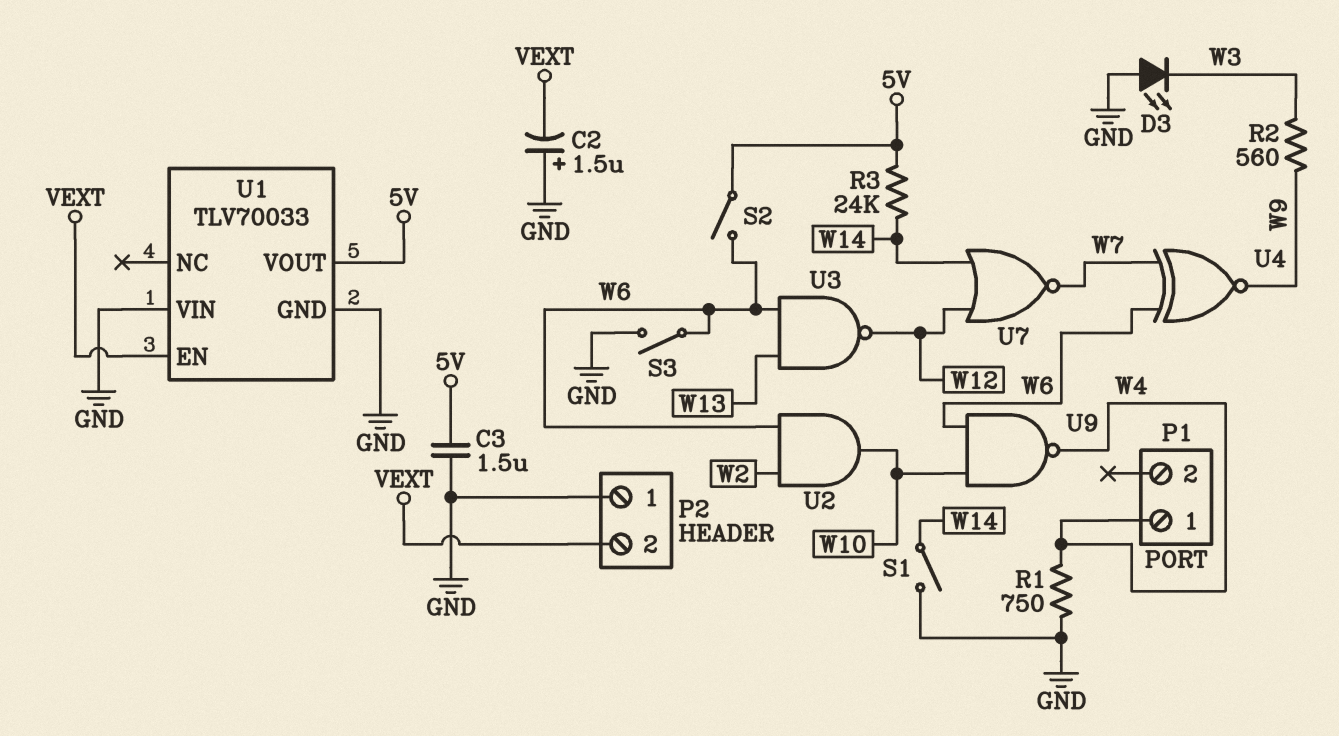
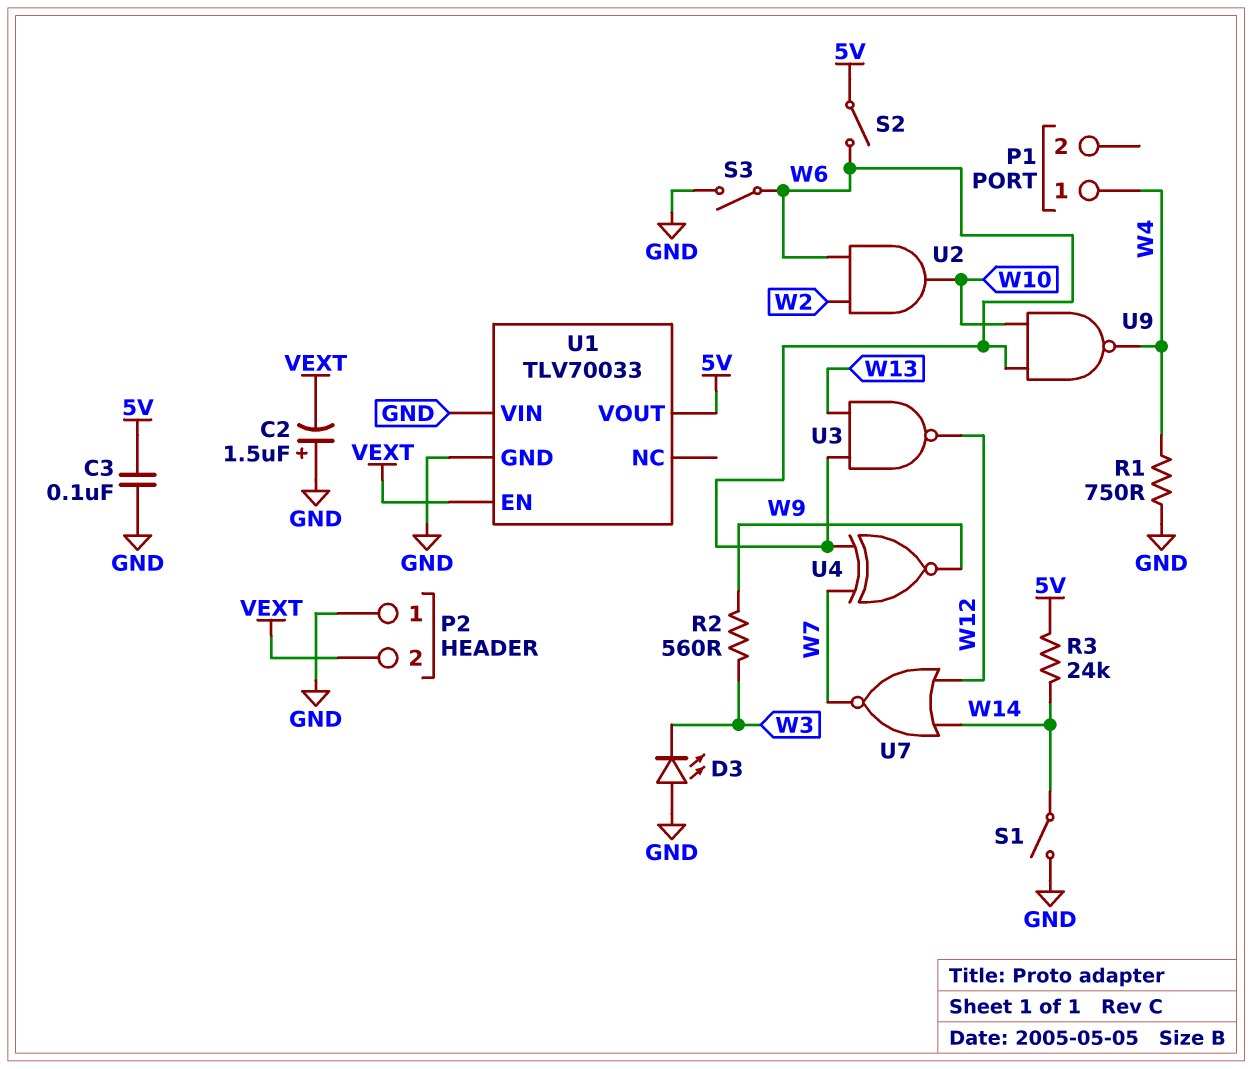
C3: 1.5uF (5V, GND) -> 100nF (5V, GND)

